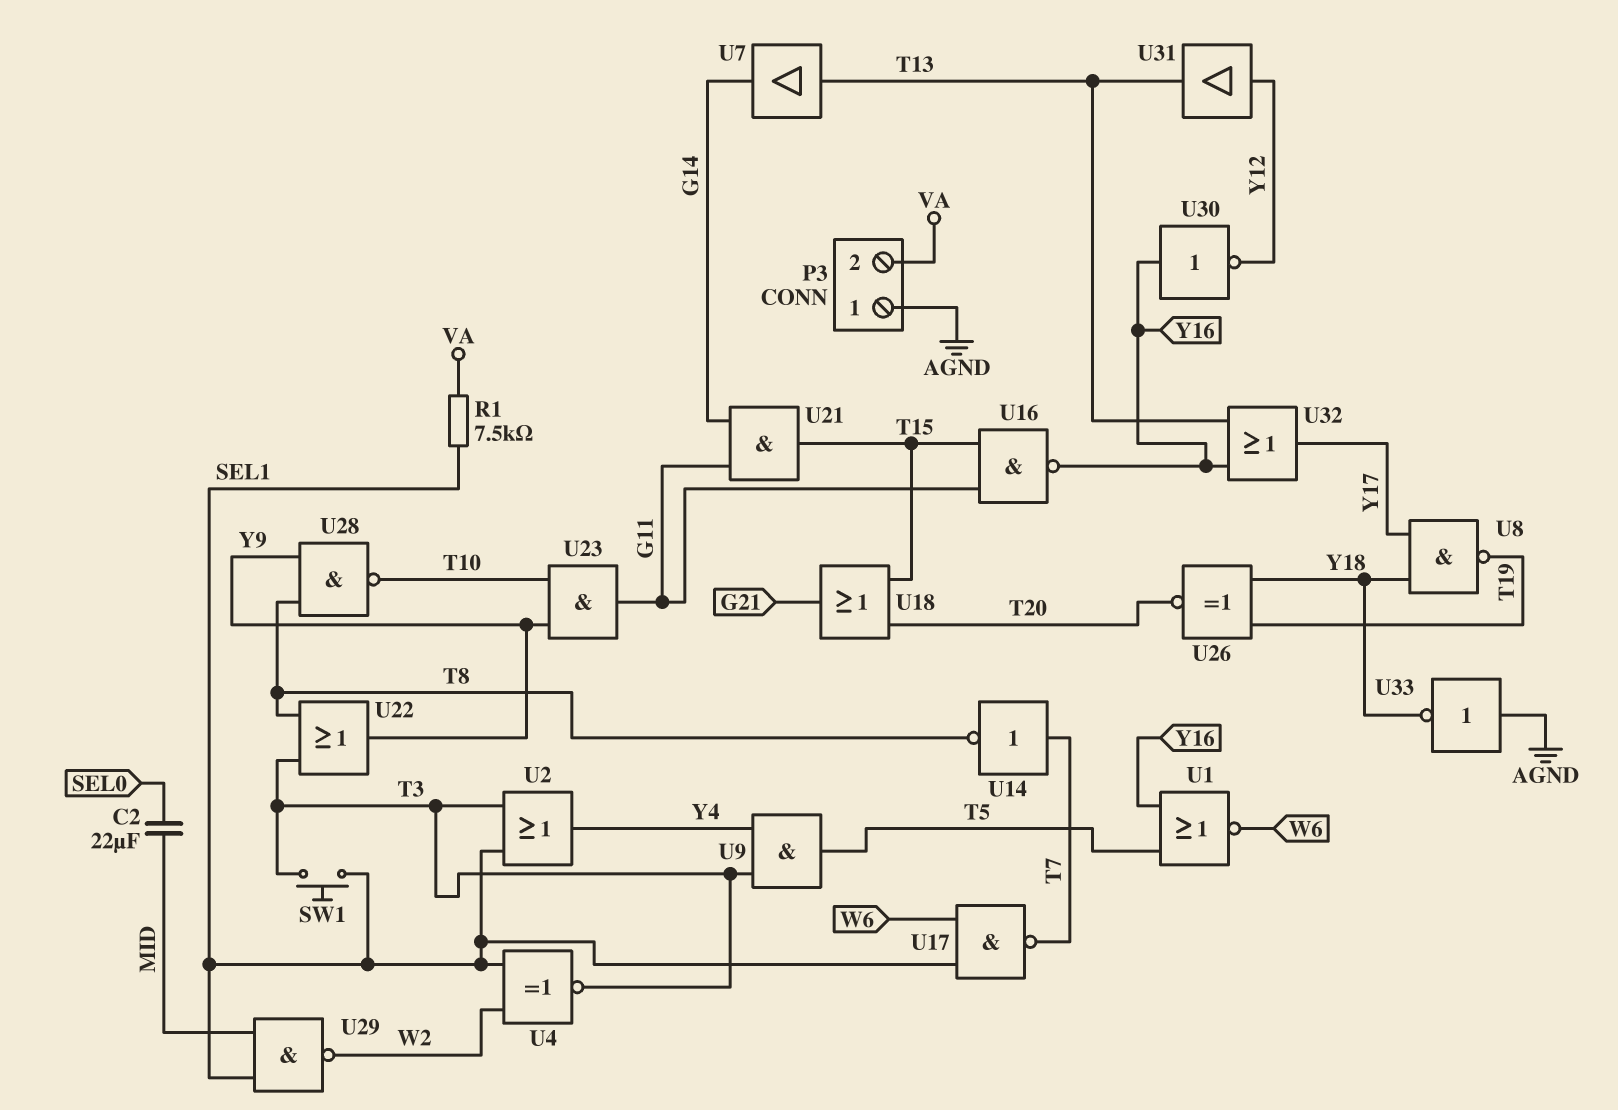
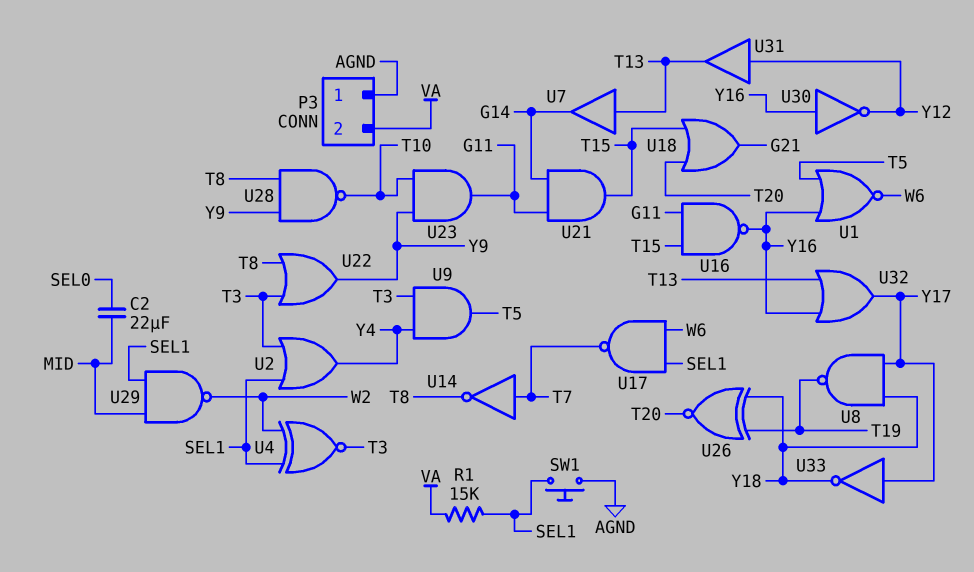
R1: 7.5k (SEL1, VA) -> 15k (SEL1, VA)
SW1: button (SEL1, T3) -> button (AGND, SEL1)
U33: NOT (in AGND, out Y18) -> NOT (in Y17, out Y18)

